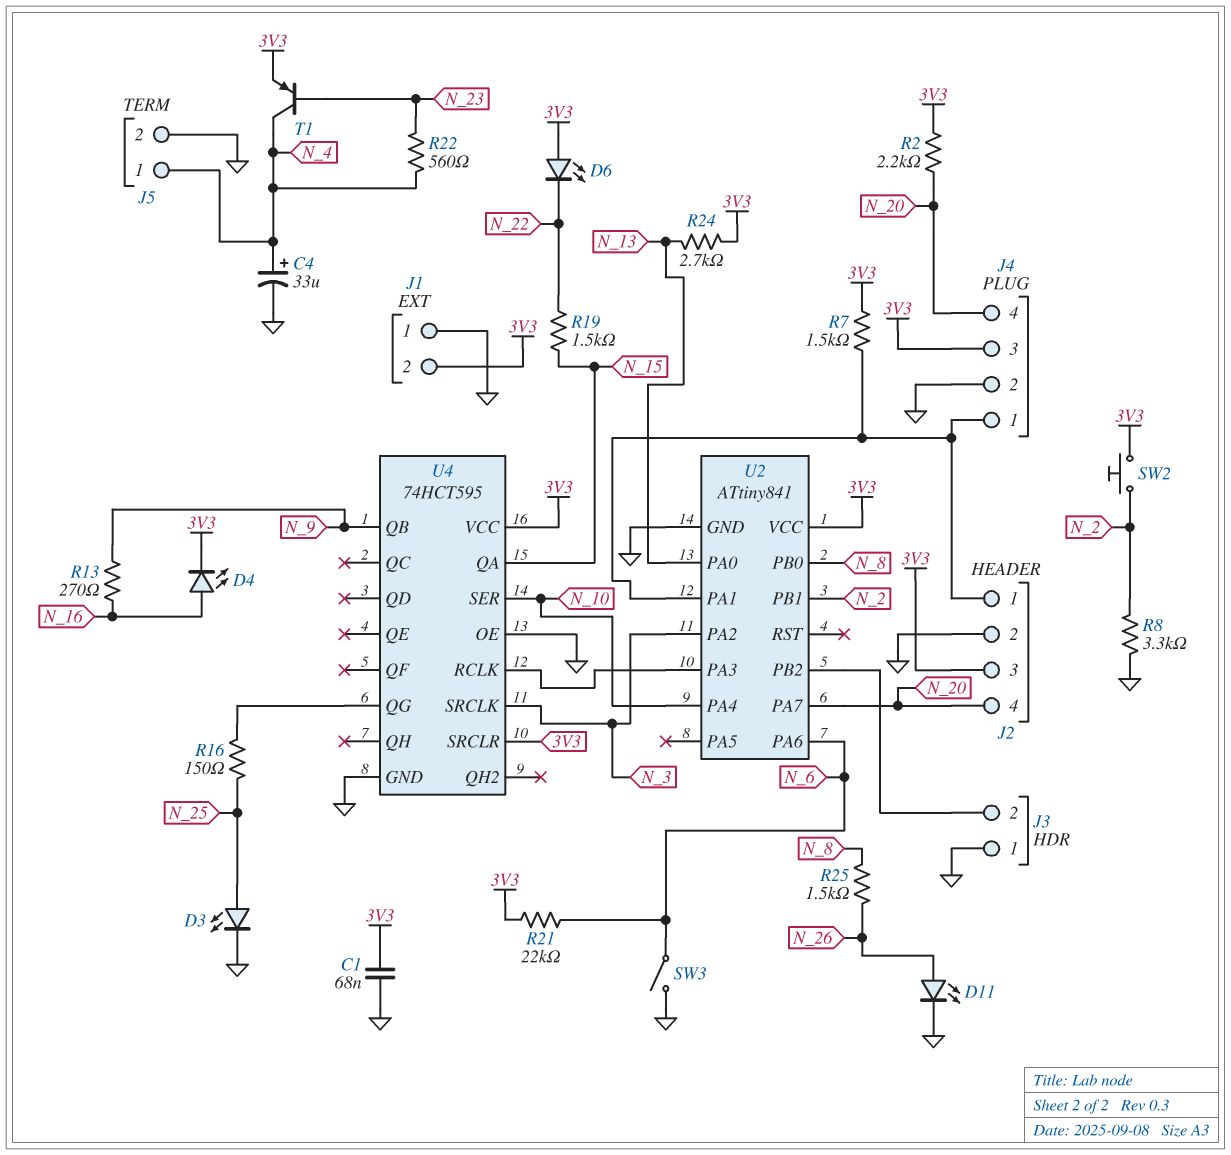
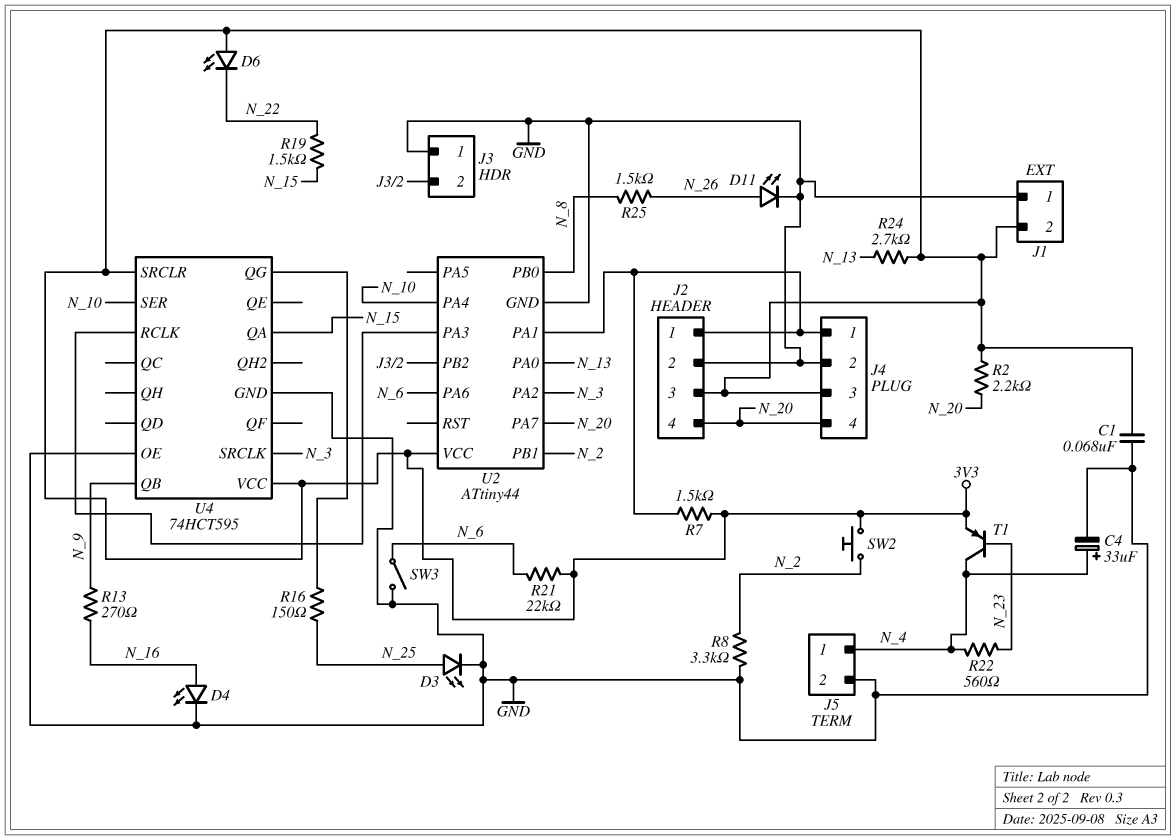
D4: LED (A N_16, K 3V3) -> LED (A N_16, K GND)
U2: ATtiny841 -> ATtiny44

